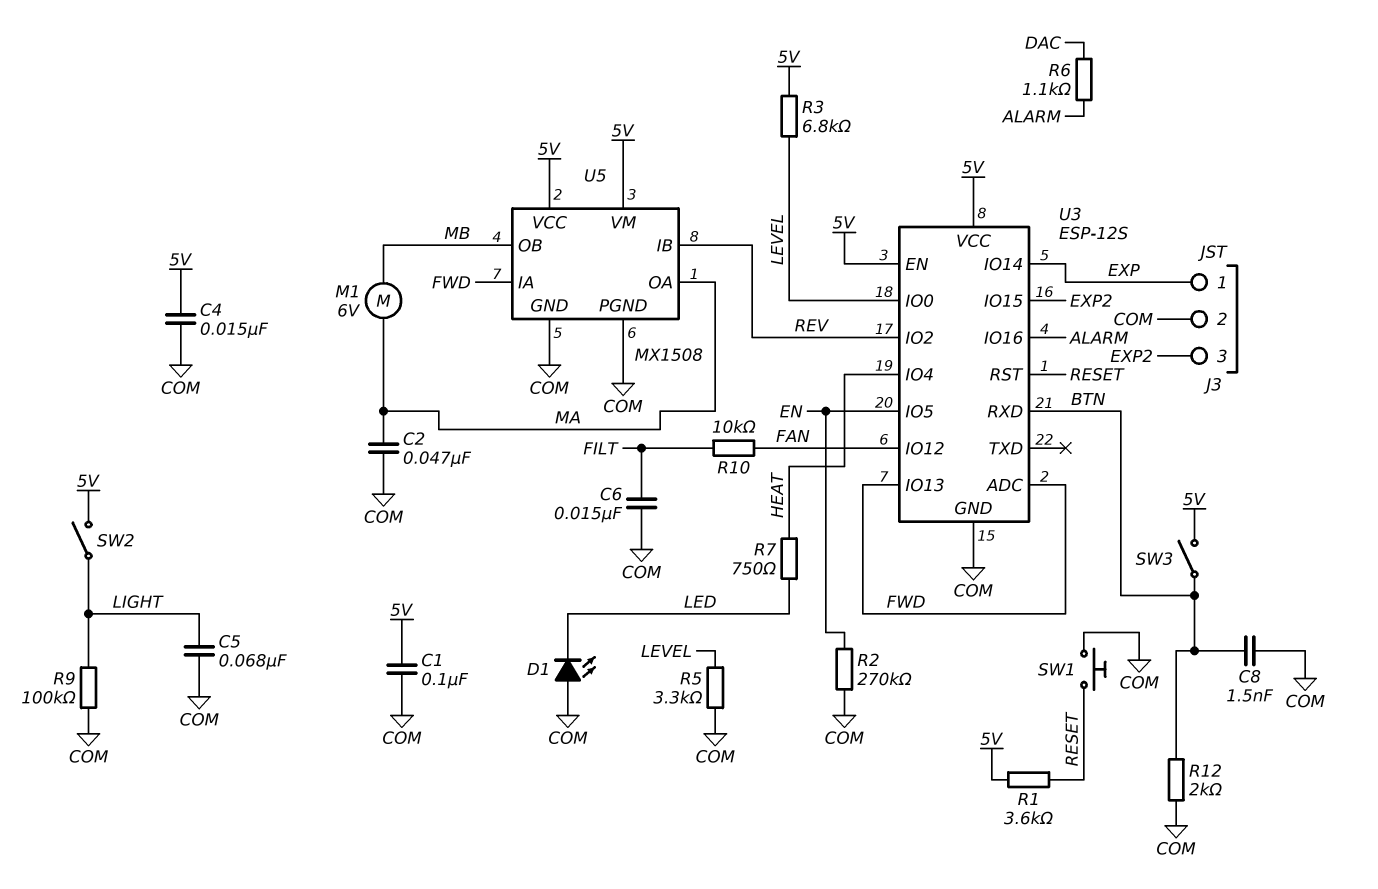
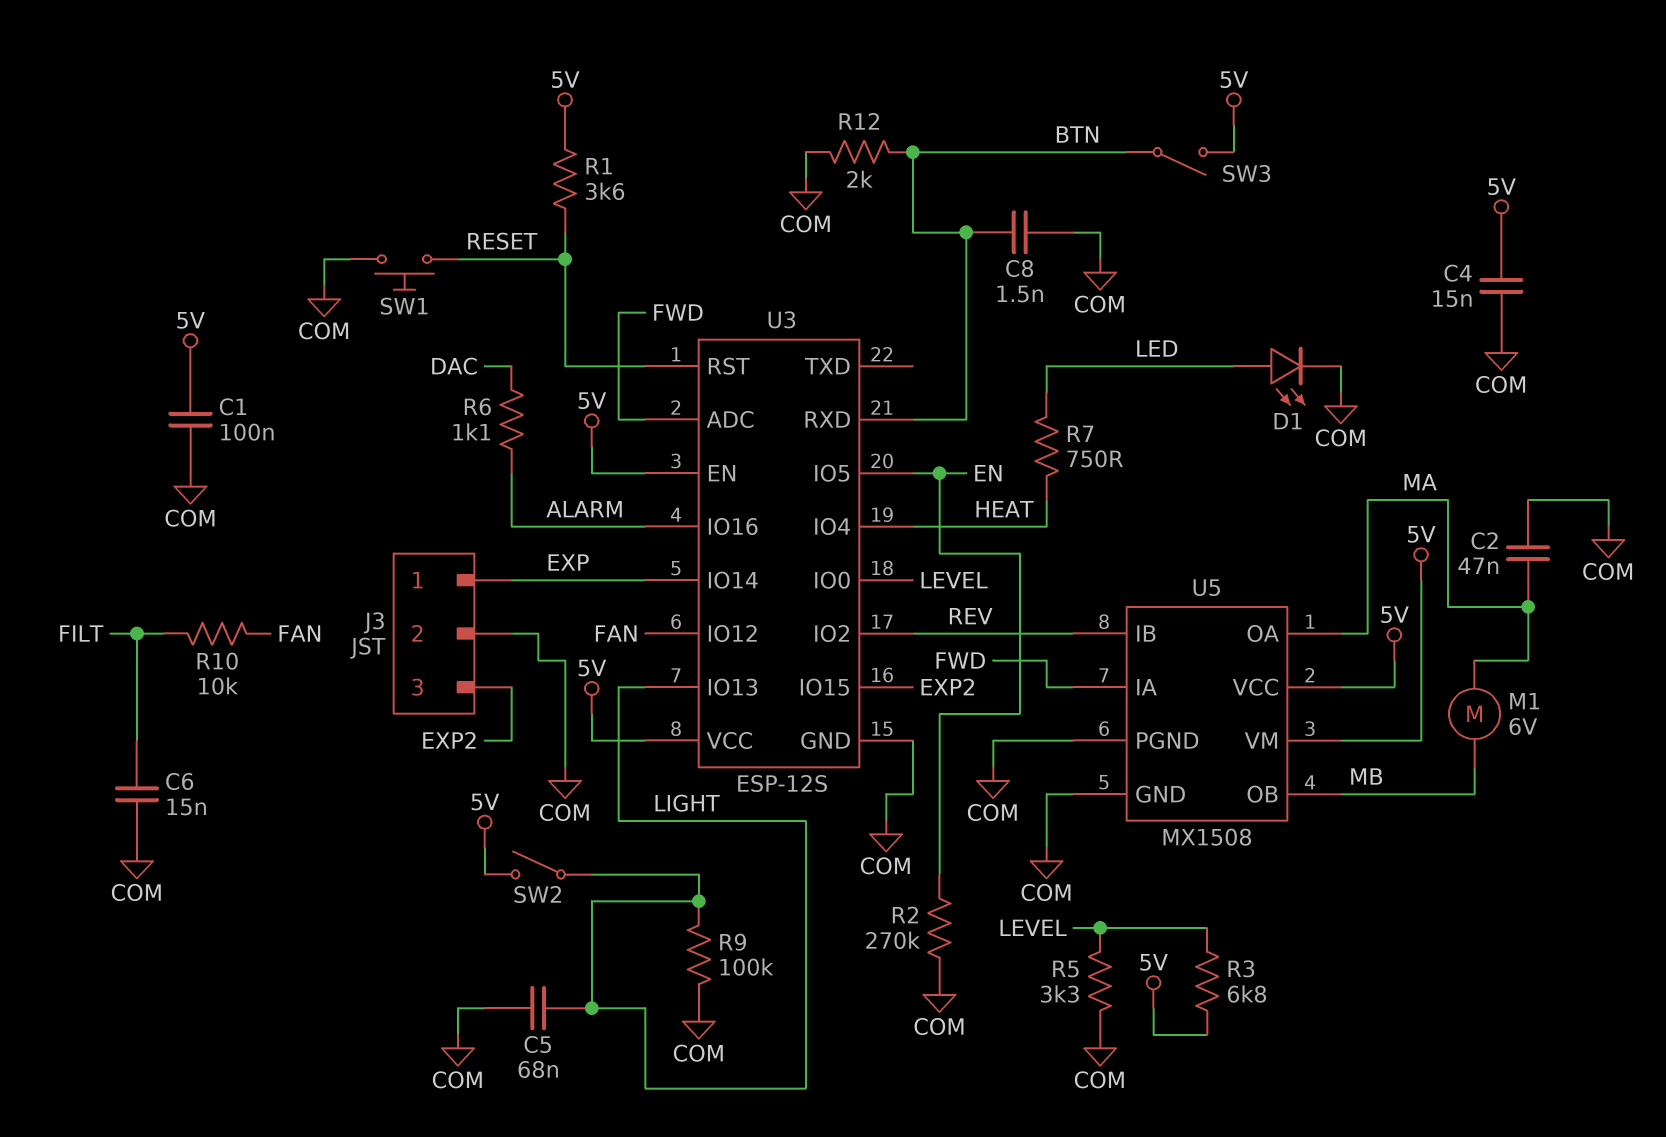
D1: LED (A COM, K LED) -> LED (A LED, K COM)
U3 pin IO13: FWD -> LIGHT

